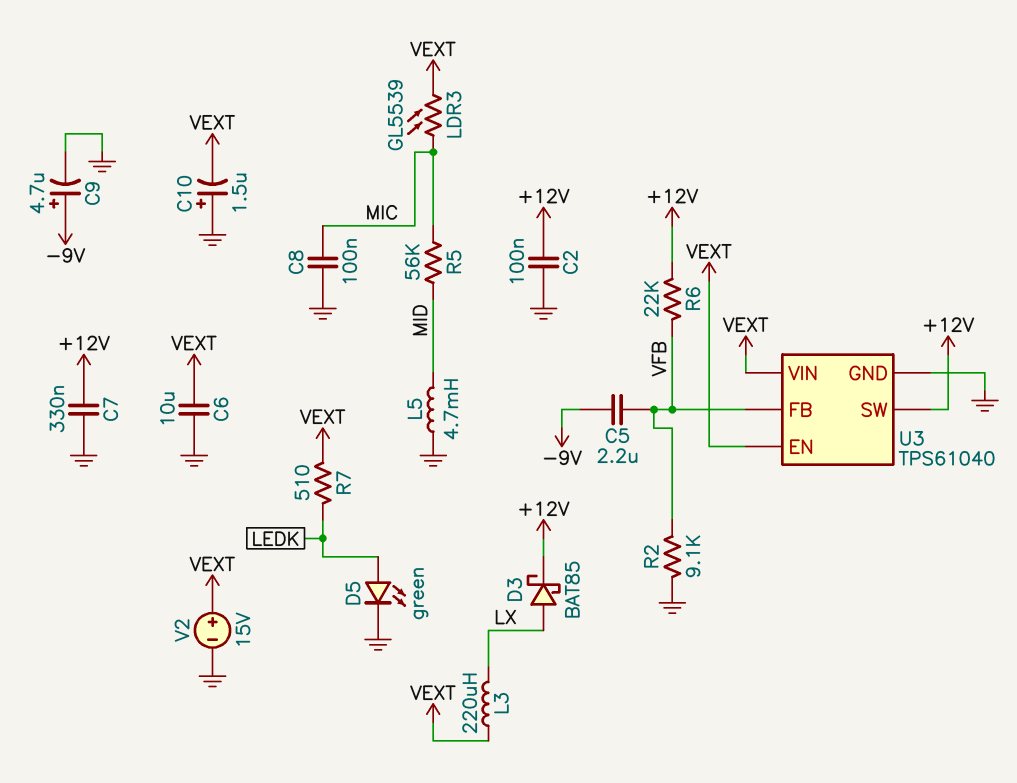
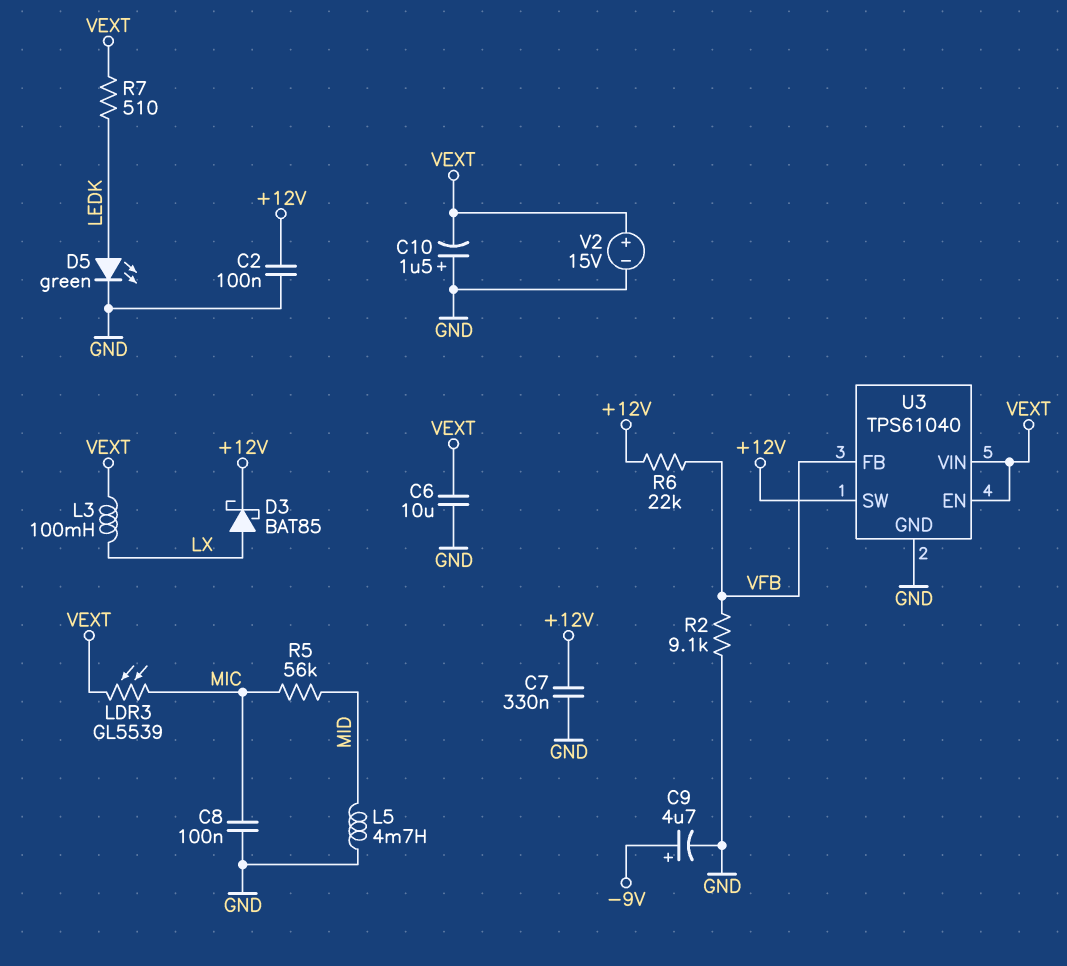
C5: 2.2uF (-9V, VFB) -> none
L3: 220uH (LX, VEXT) -> 100mH (LX, VEXT)

